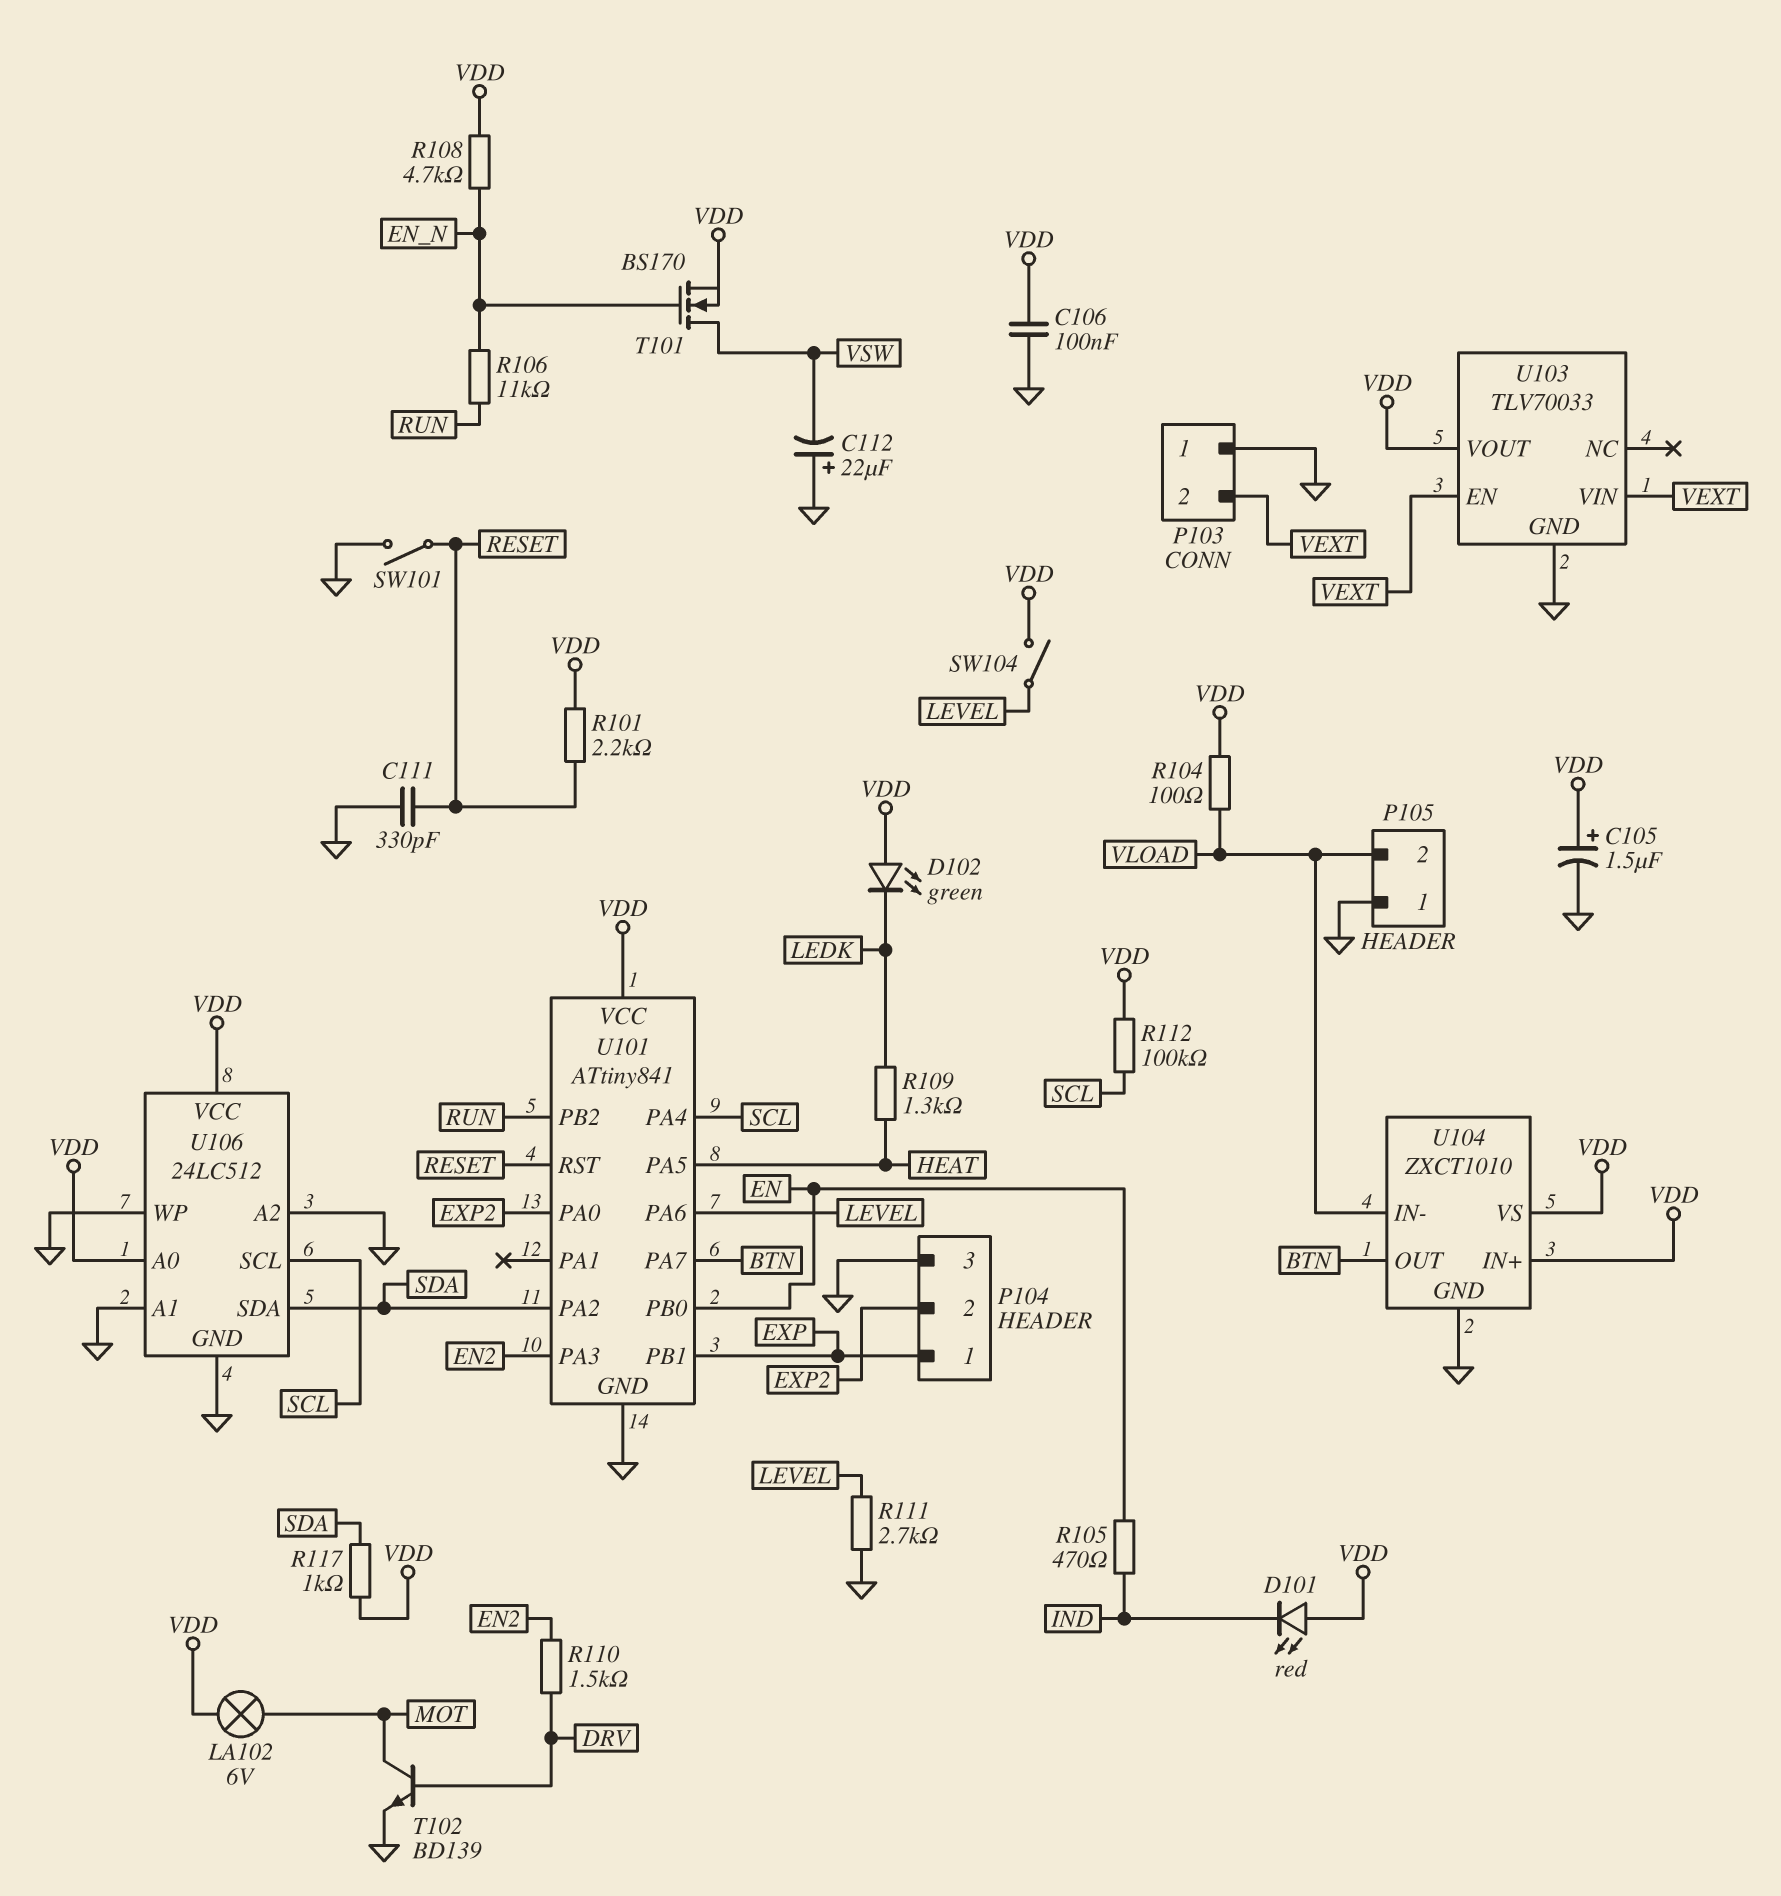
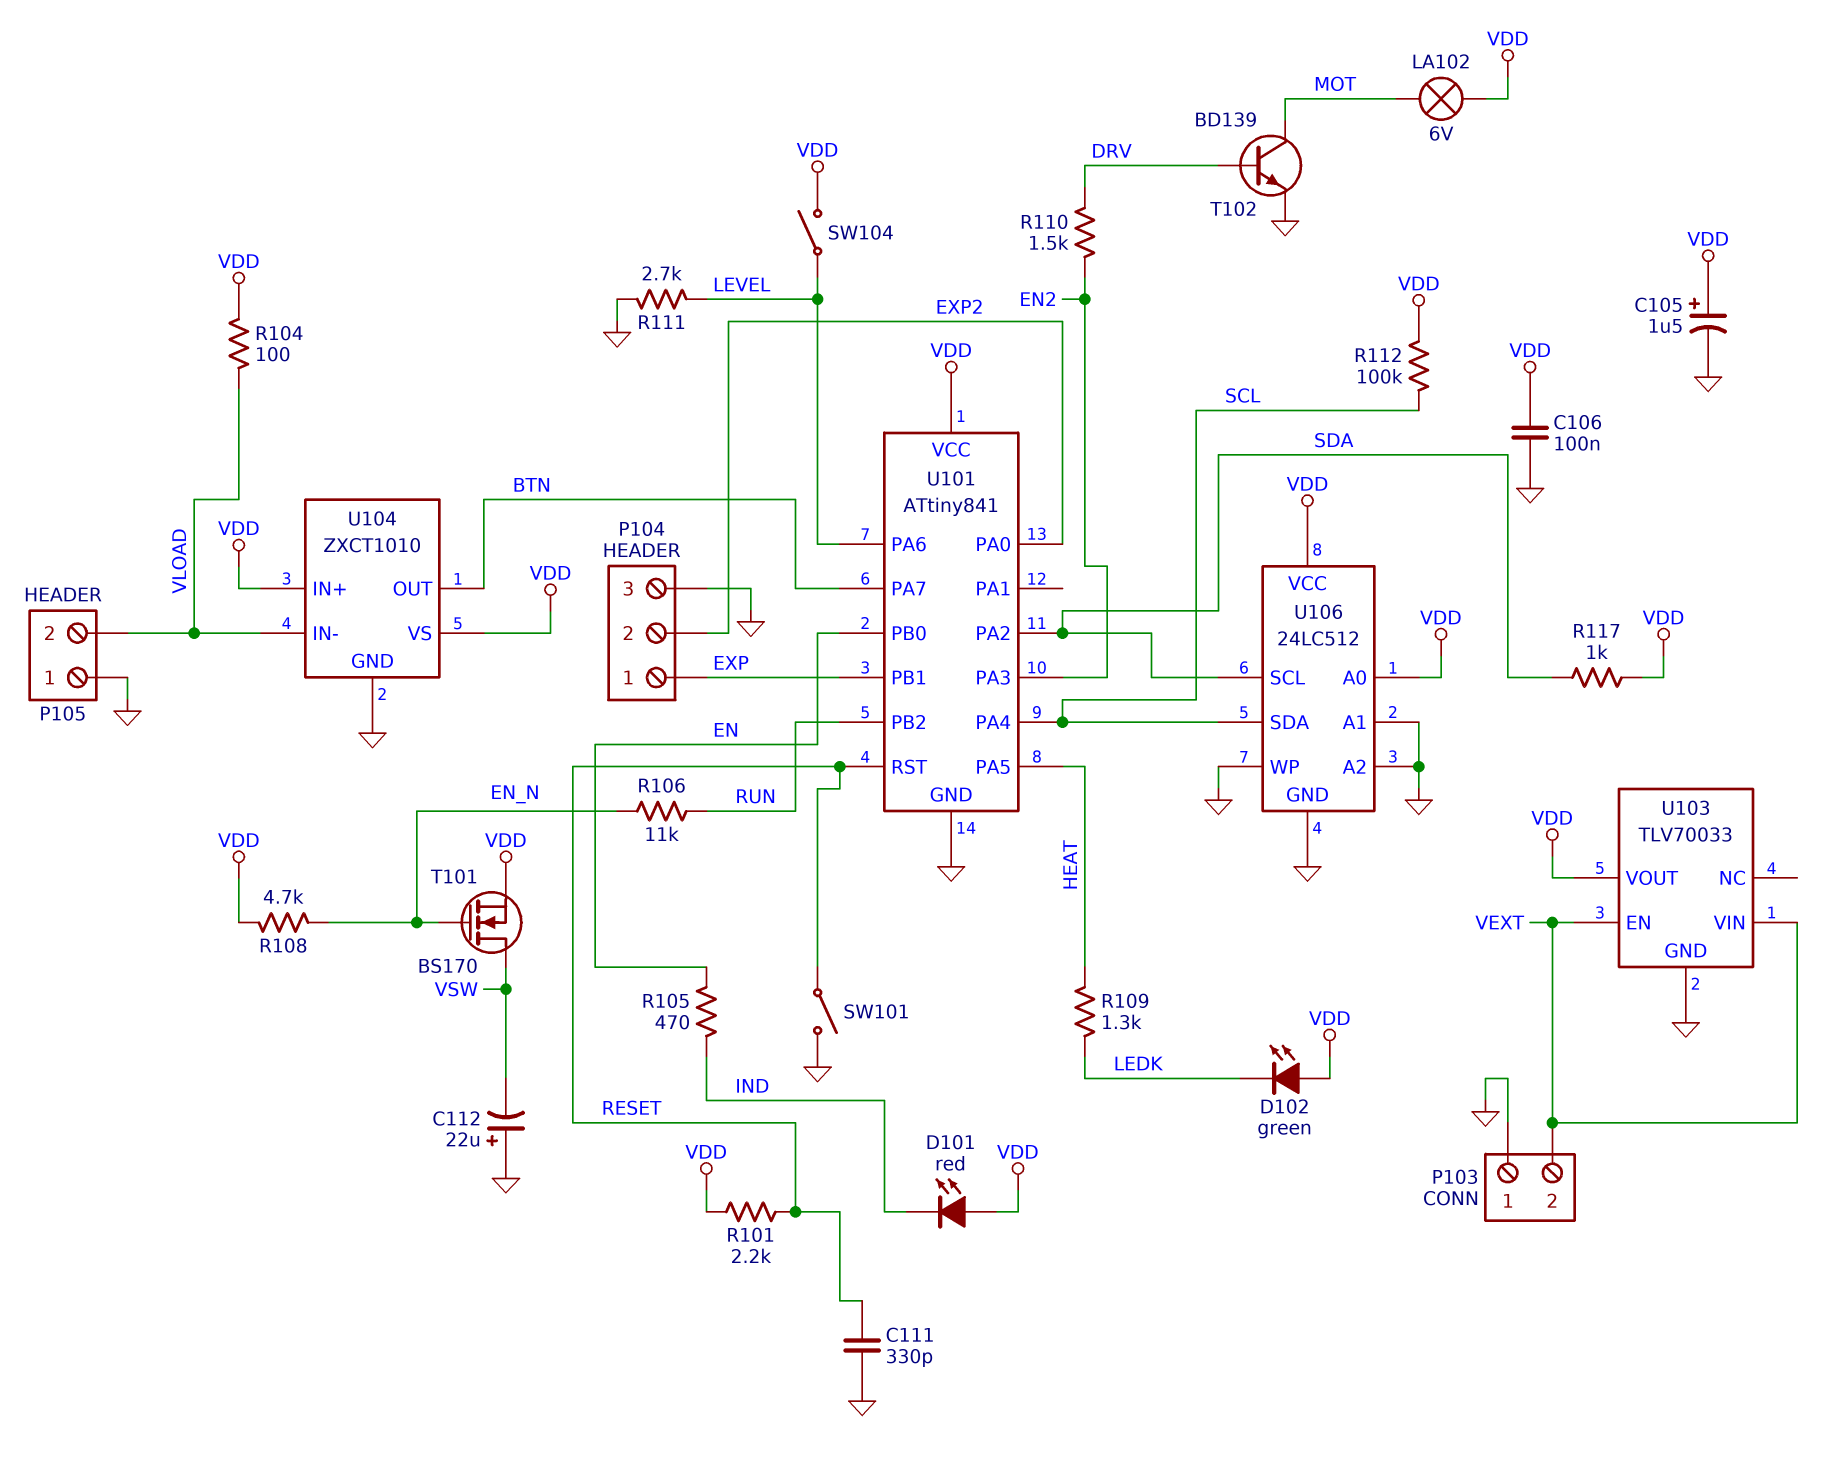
U106 pin SCL: SCL -> SDA
U106 pin SDA: SDA -> SCL

